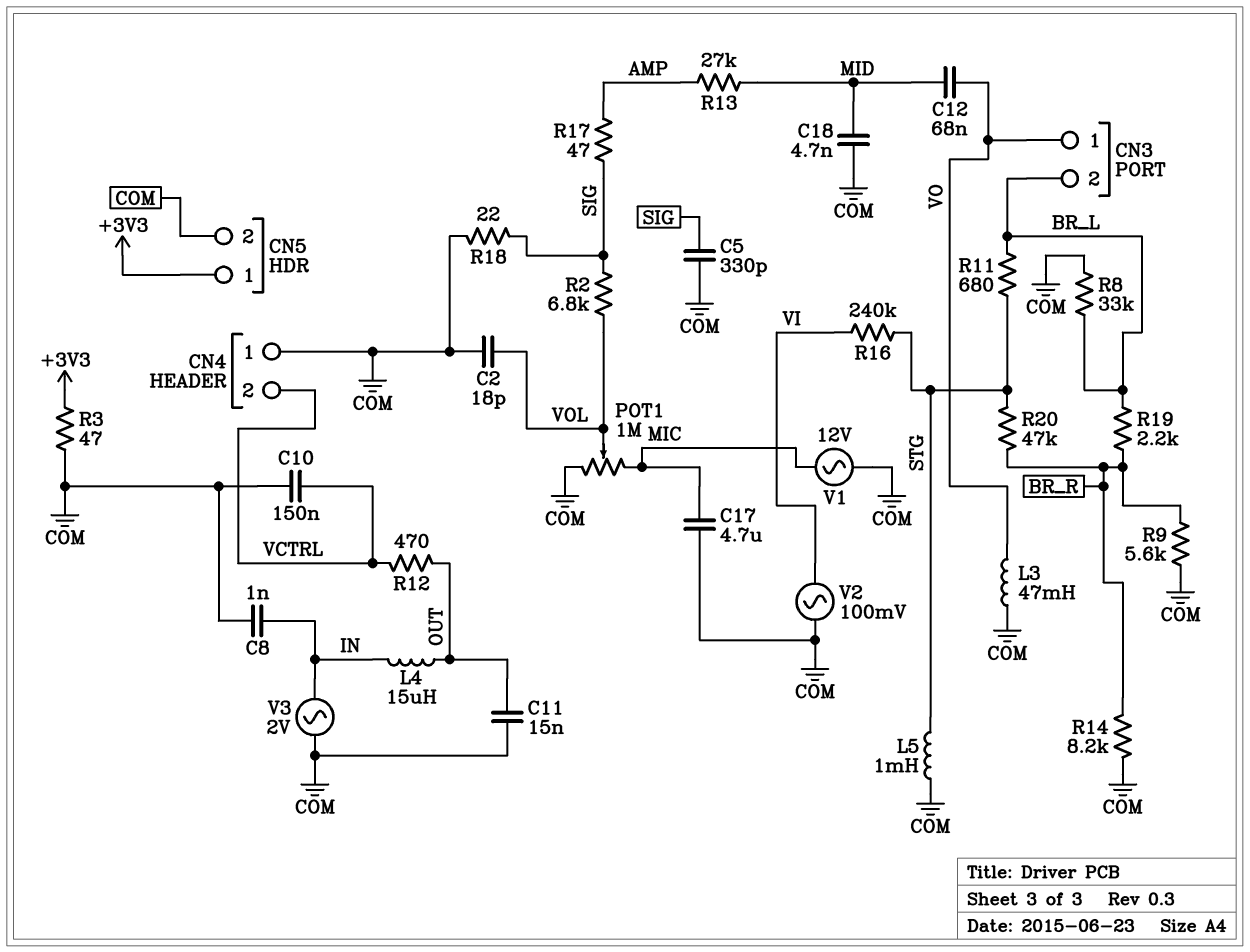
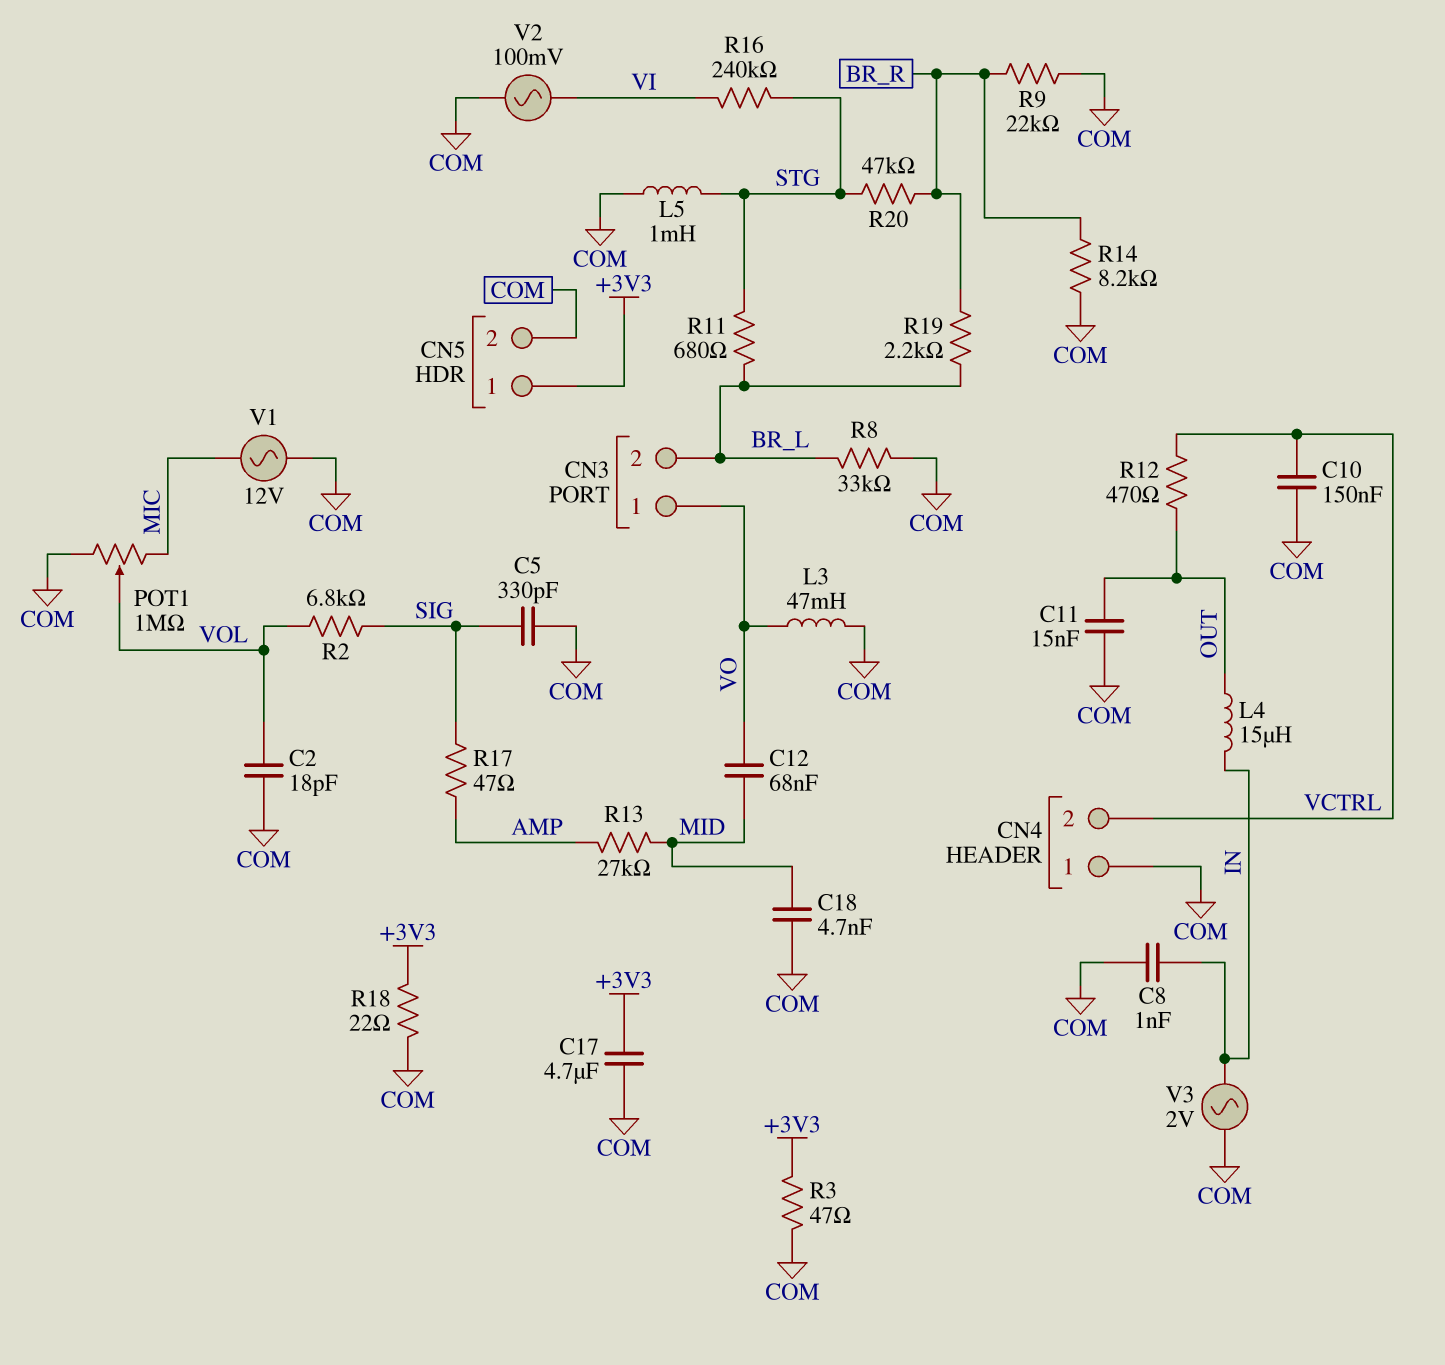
C17: 4.7uF (COM, MIC) -> 4.7uF (+3V3, COM)
R9: 5.6k (BR_R, COM) -> 22k (BR_R, COM)
R18: 22 (COM, SIG) -> 22 (+3V3, COM)

